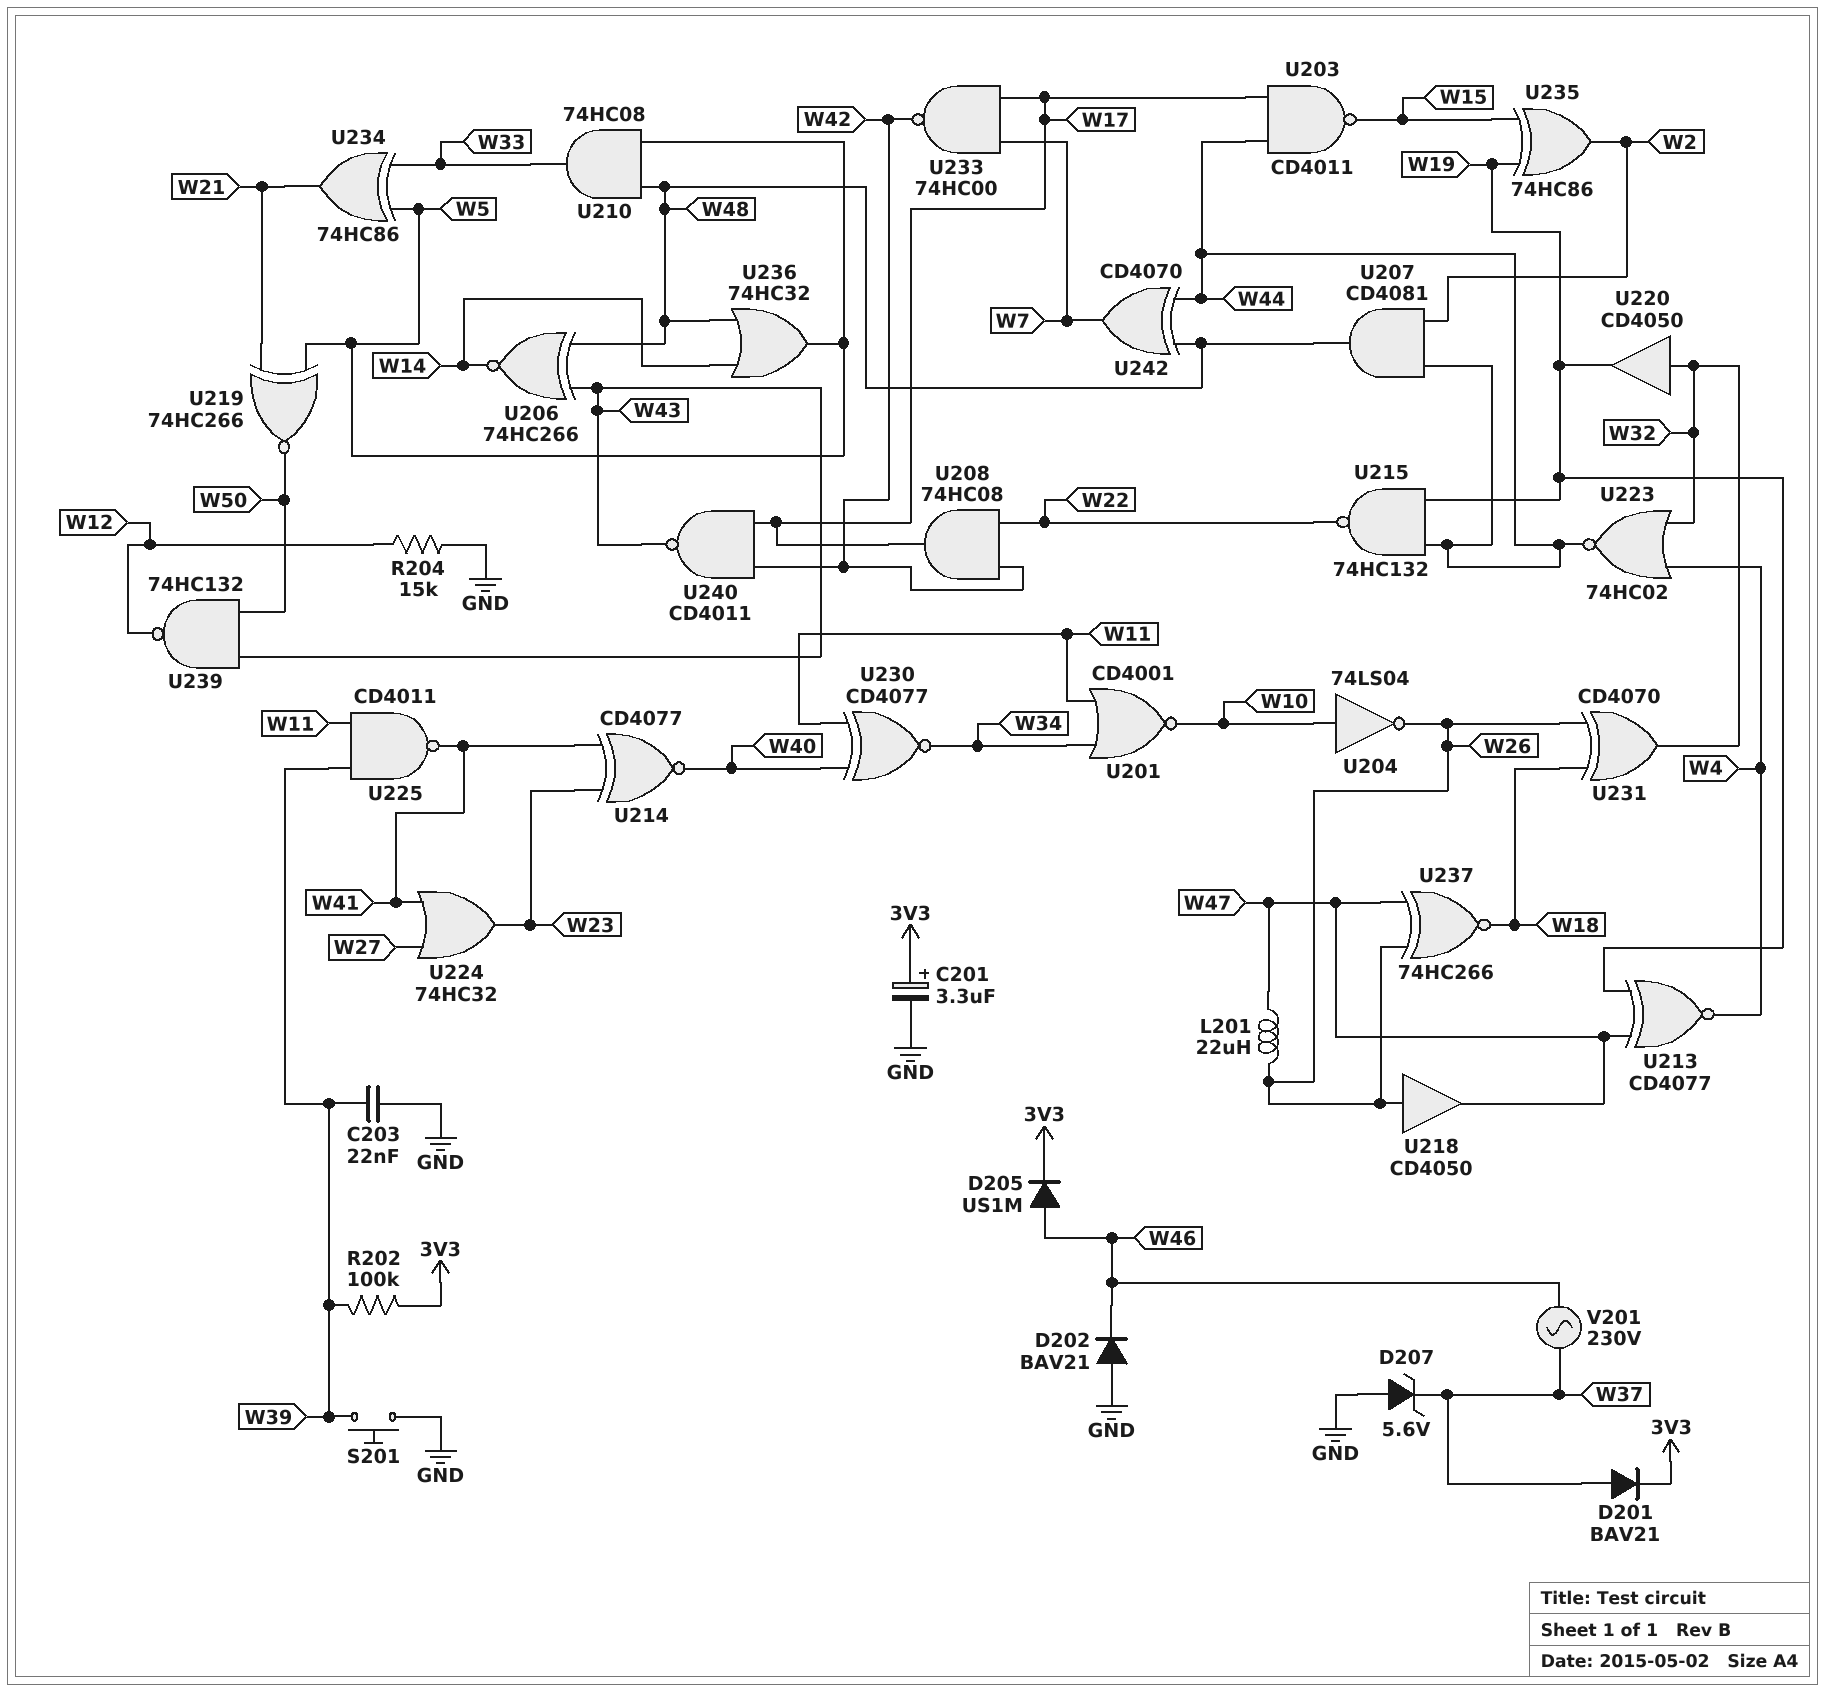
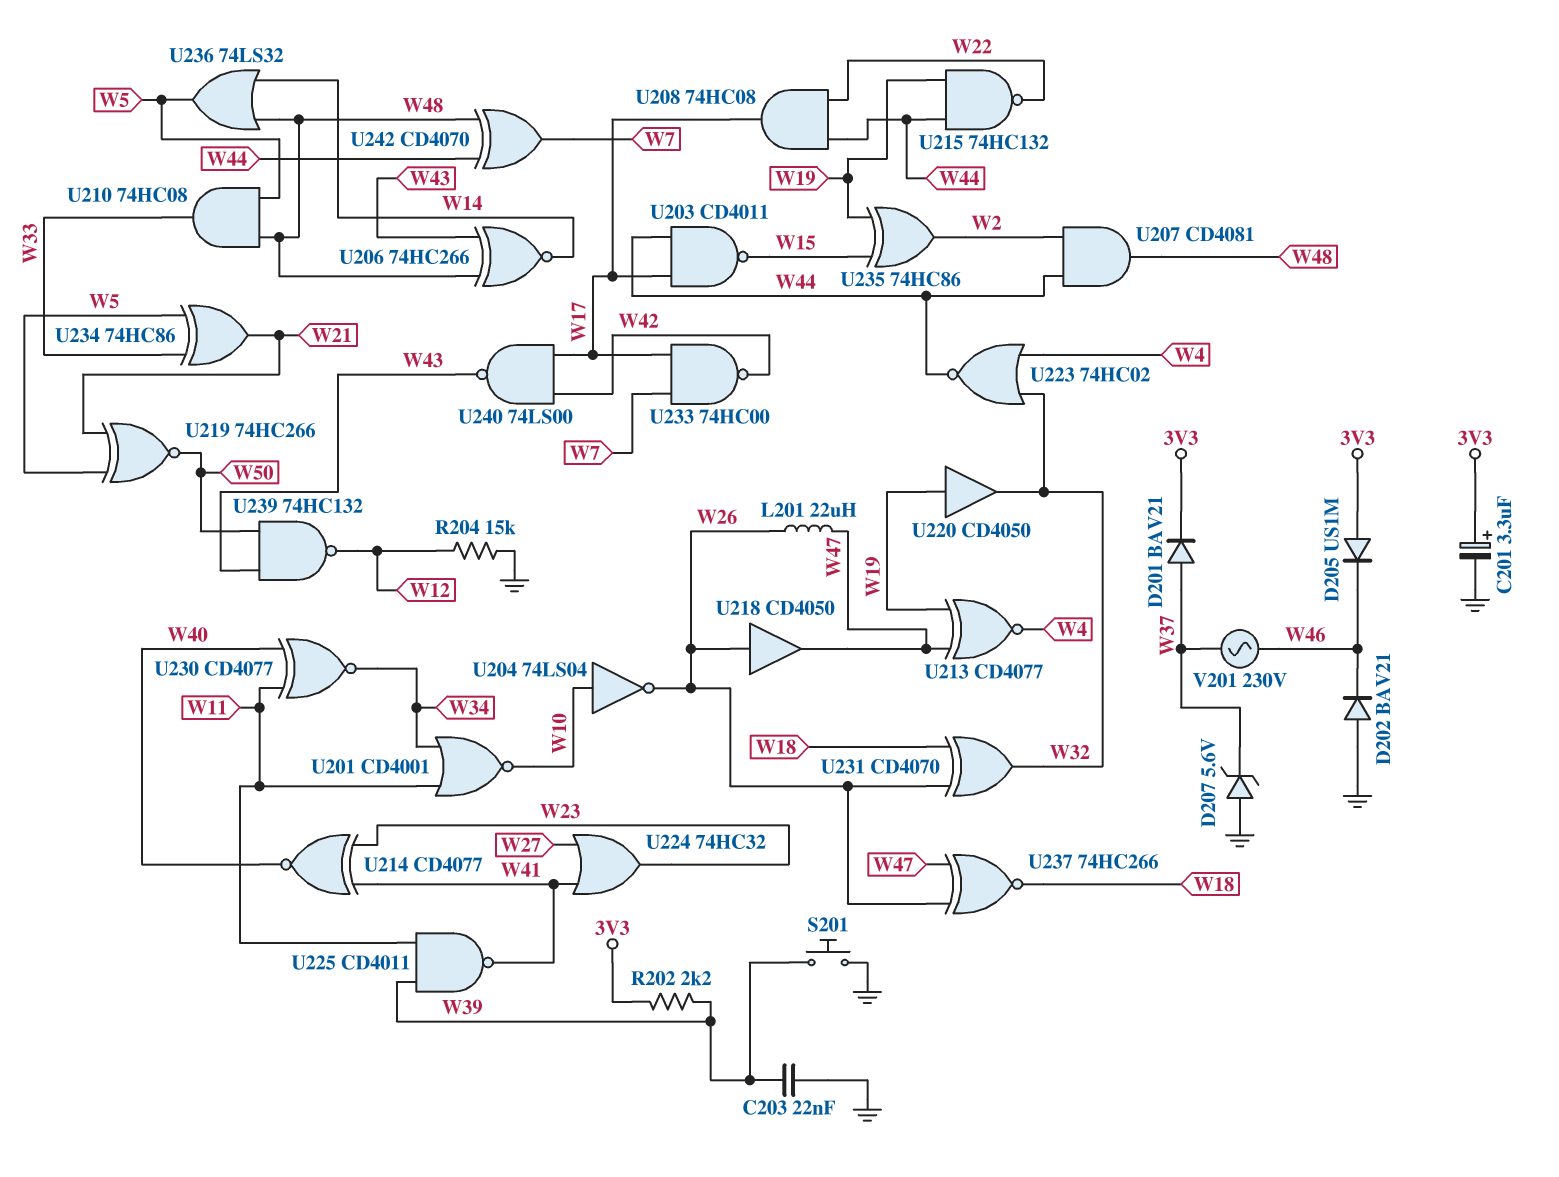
D205: diode US1M (A W46, K 3V3) -> diode US1M (A 3V3, K W46)
R202: 100k (3V3, W39) -> 2.2k (3V3, W39)
U208: AND 74HC08 (in W22, in W42, out W17) -> AND 74HC08 (in W22, in W44, out W17)
U220: buffer CD4050 (in W32, out W19) -> buffer CD4050 (in W19, out W32)
U236: OR 74HC32 (in W14, in W48, out W5) -> OR 74LS32 (in W14, in W48, out W5)
U240: NAND CD4011 (in W17, in W42, out W43) -> NAND 74LS00 (in W17, in W42, out W43)

